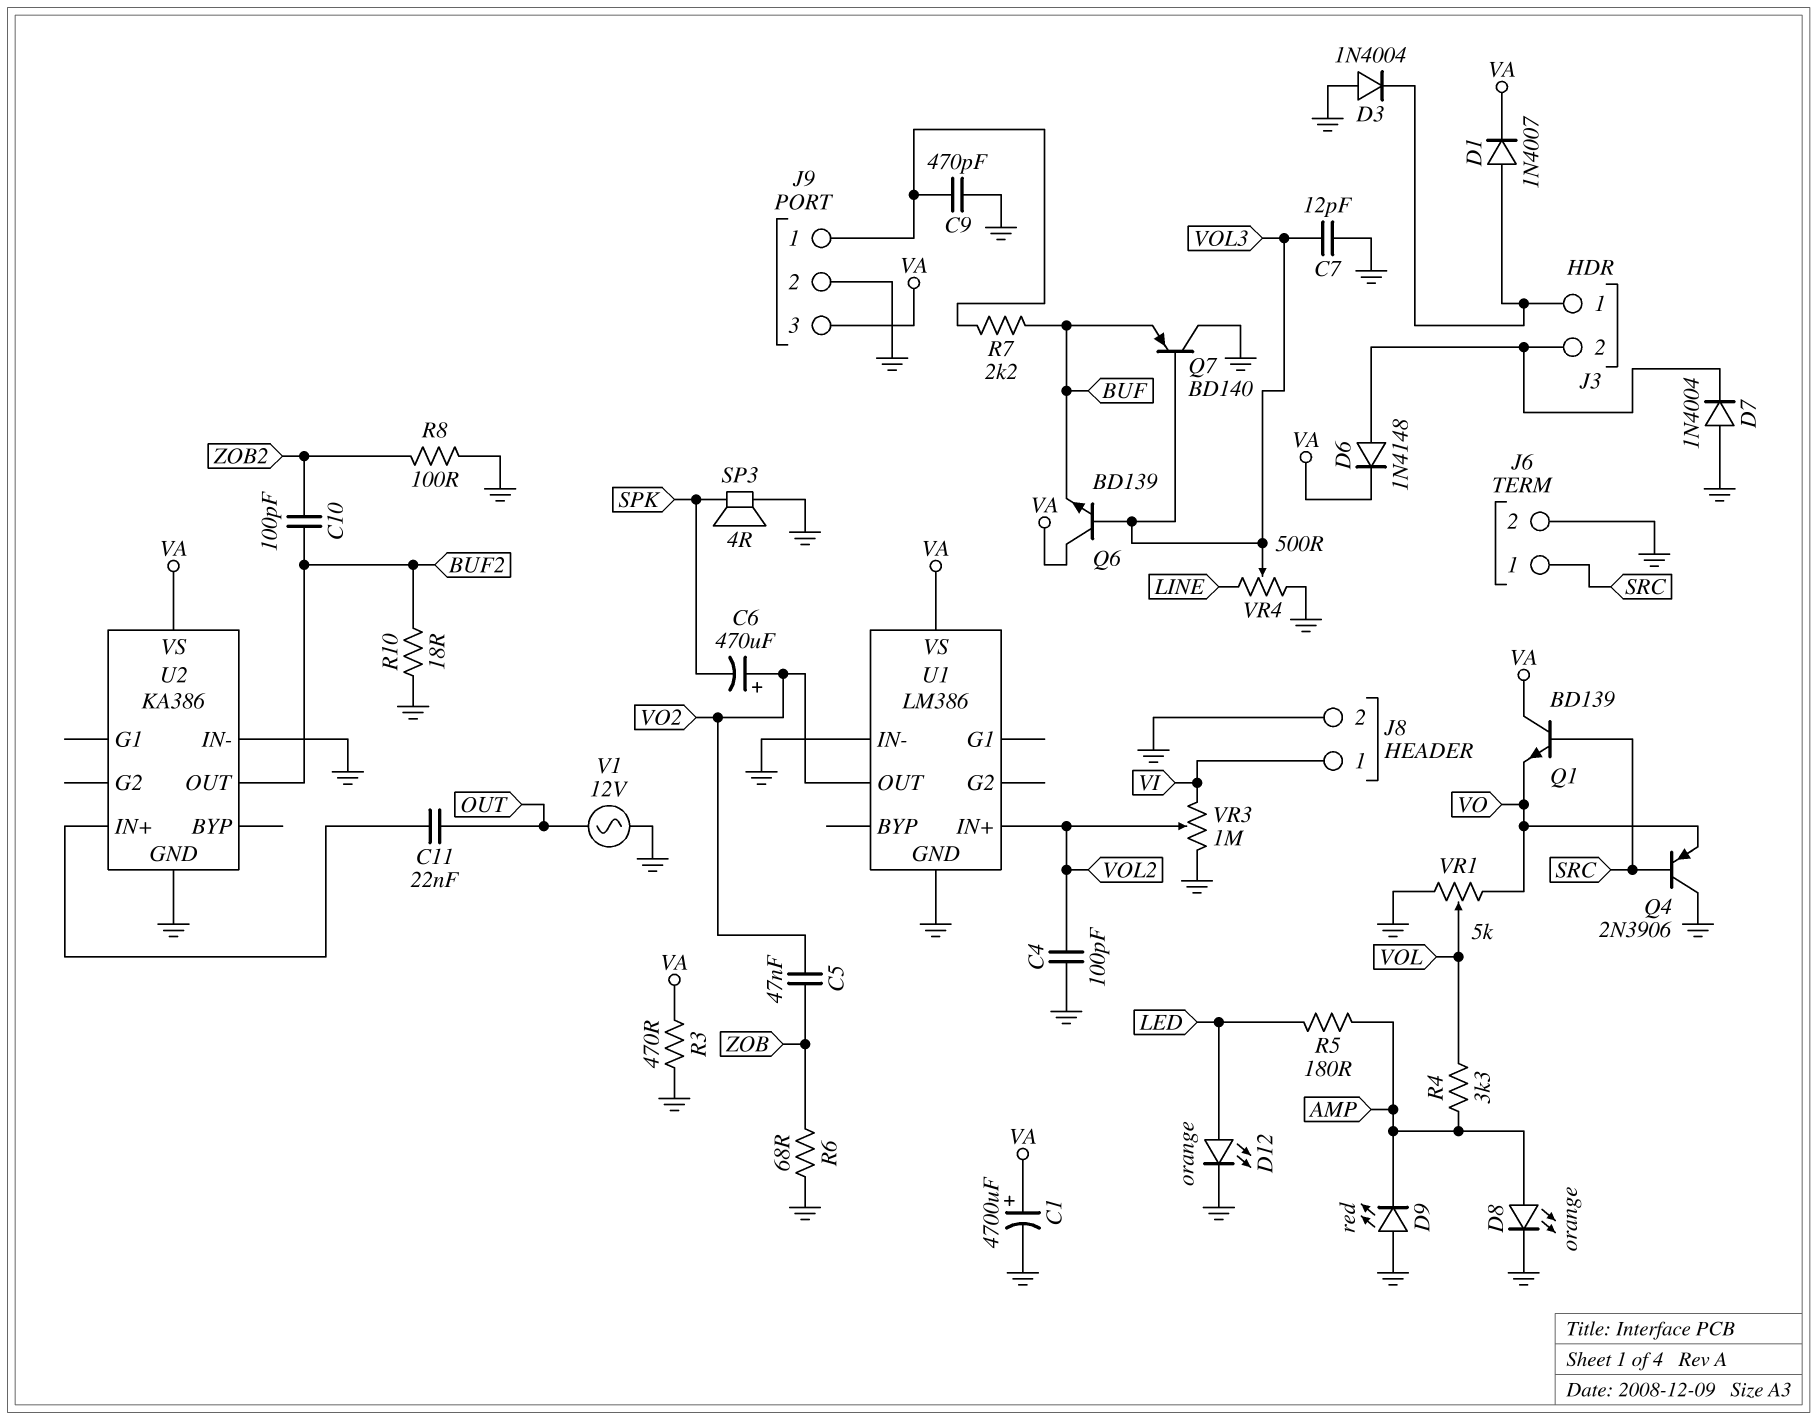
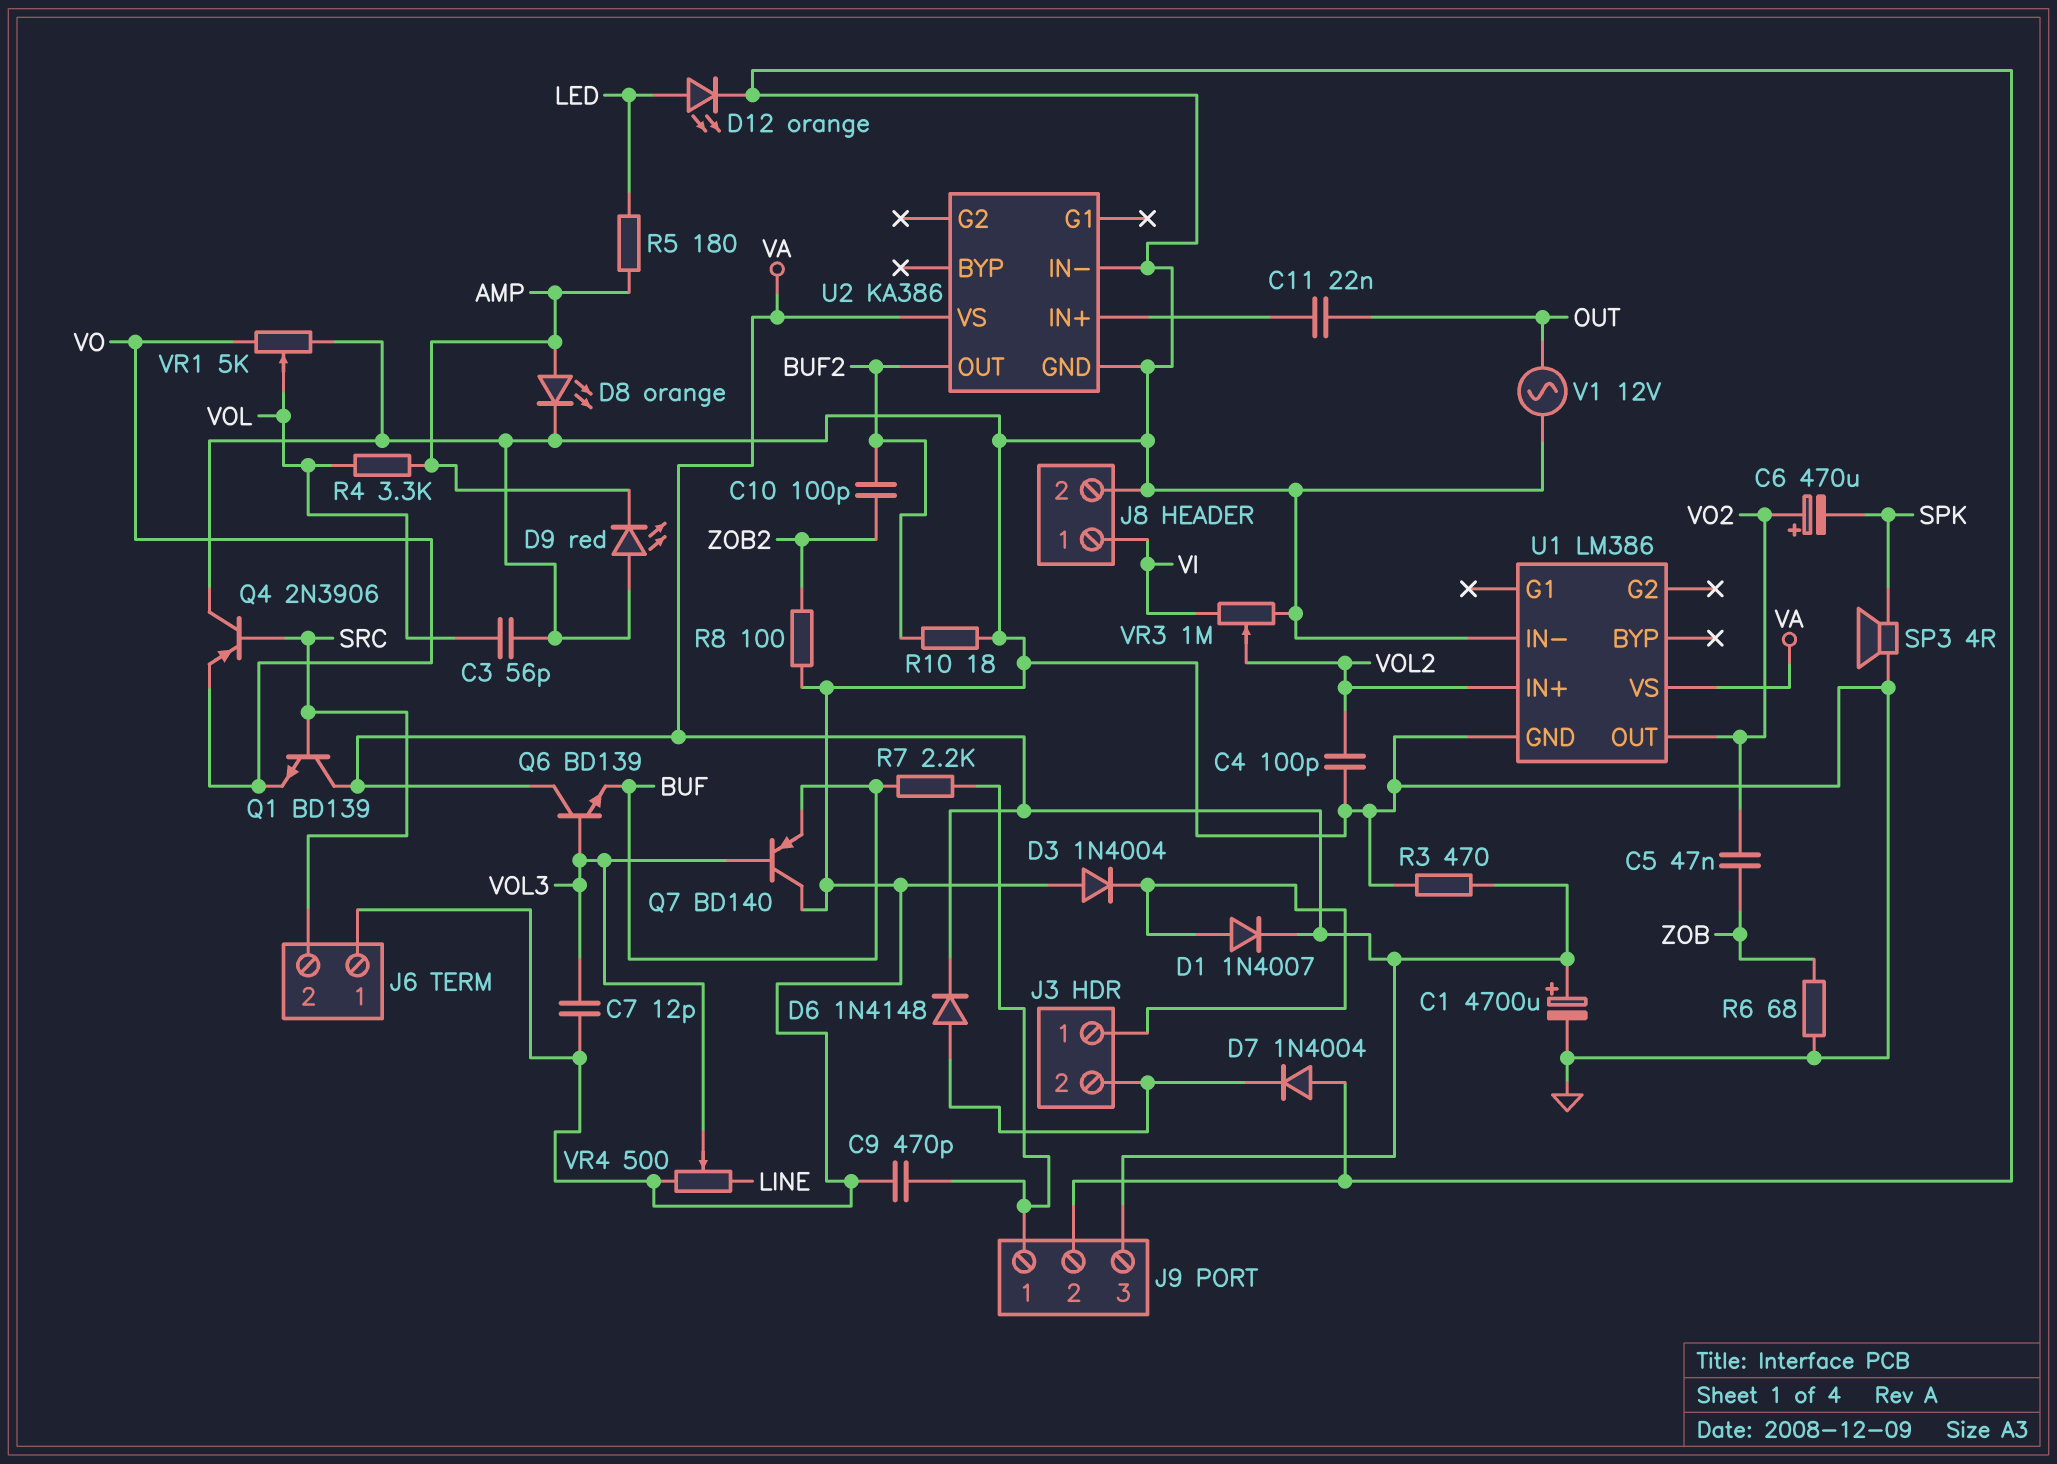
C3: none -> 56pF (GND, VOL)
J6 pin 1: SRC -> GND
J6 pin 2: GND -> SRC

